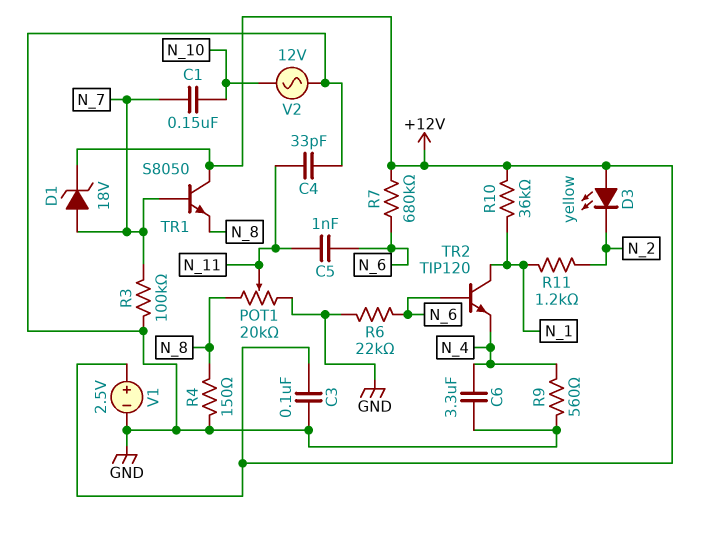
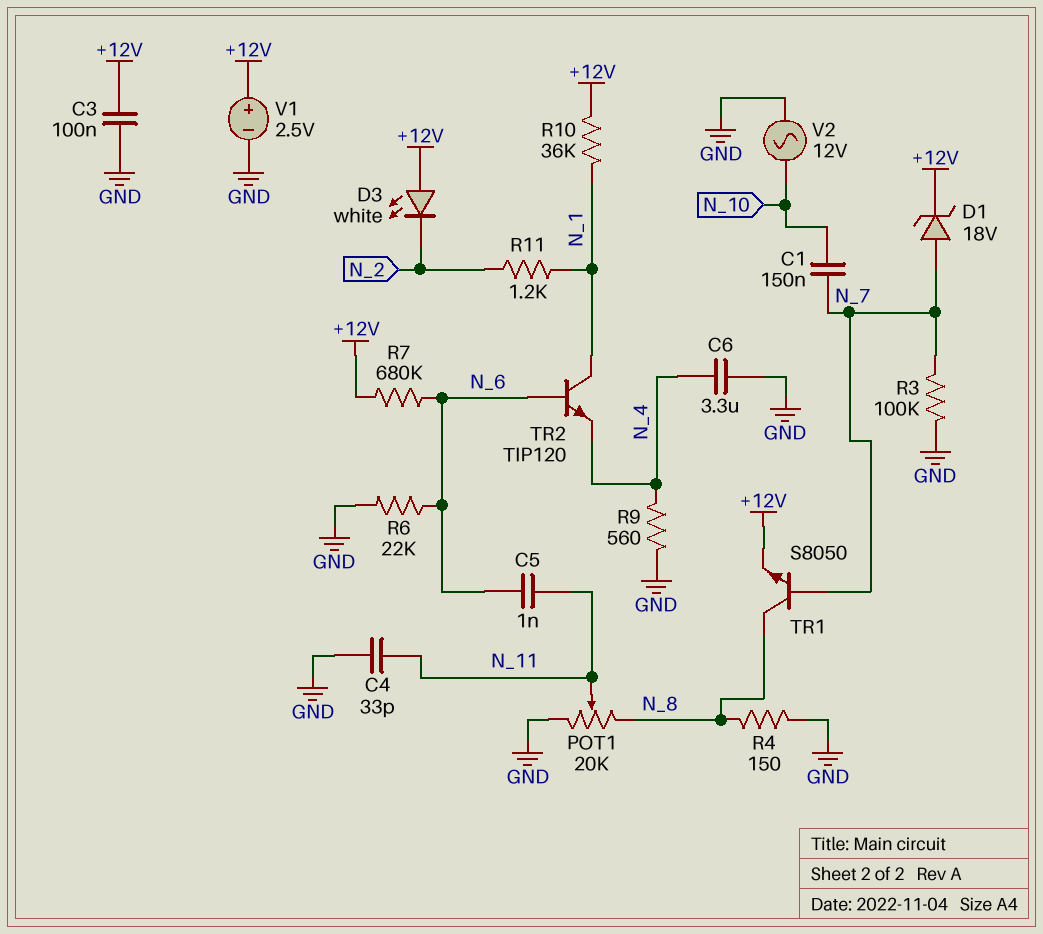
D3: LED yellow (A +12V, K N_2) -> LED white (A +12V, K N_2)
TR1: NPN S8050 (B N_7, C +12V, E N_8) -> NPN S8050 (B N_7, C N_8, E +12V)

